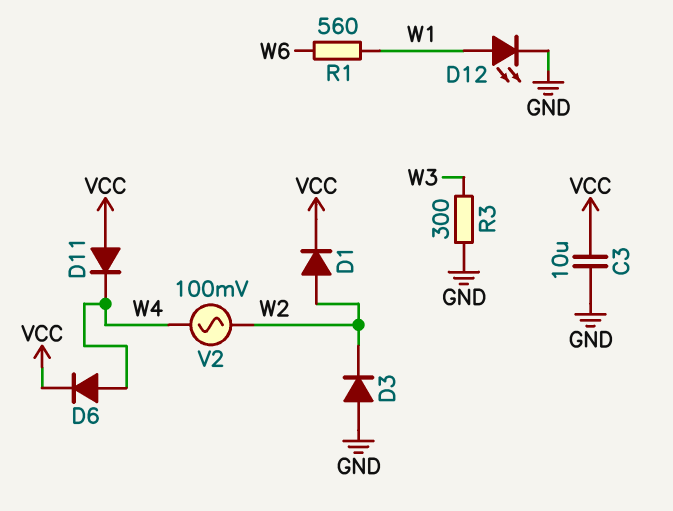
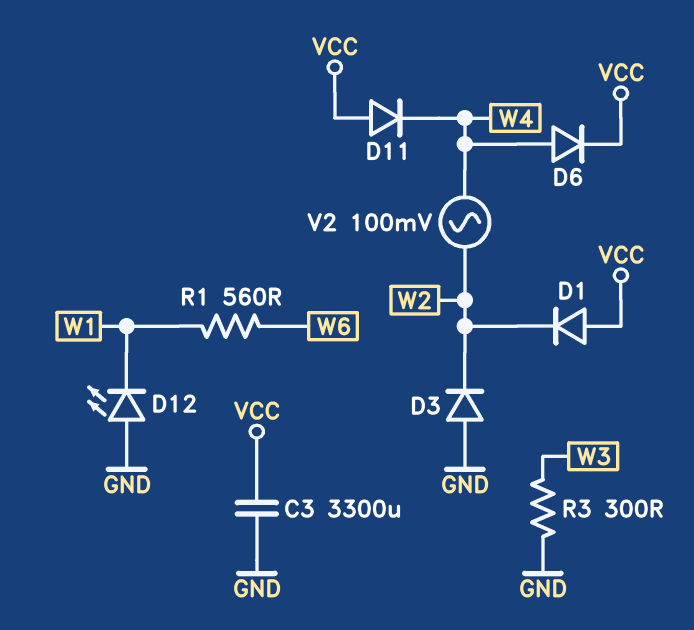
C3: 10uF (GND, VCC) -> 3300uF (GND, VCC)
D1: diode (A W2, K VCC) -> diode (A VCC, K W2)
D12: LED (A W1, K GND) -> LED (A GND, K W1)

